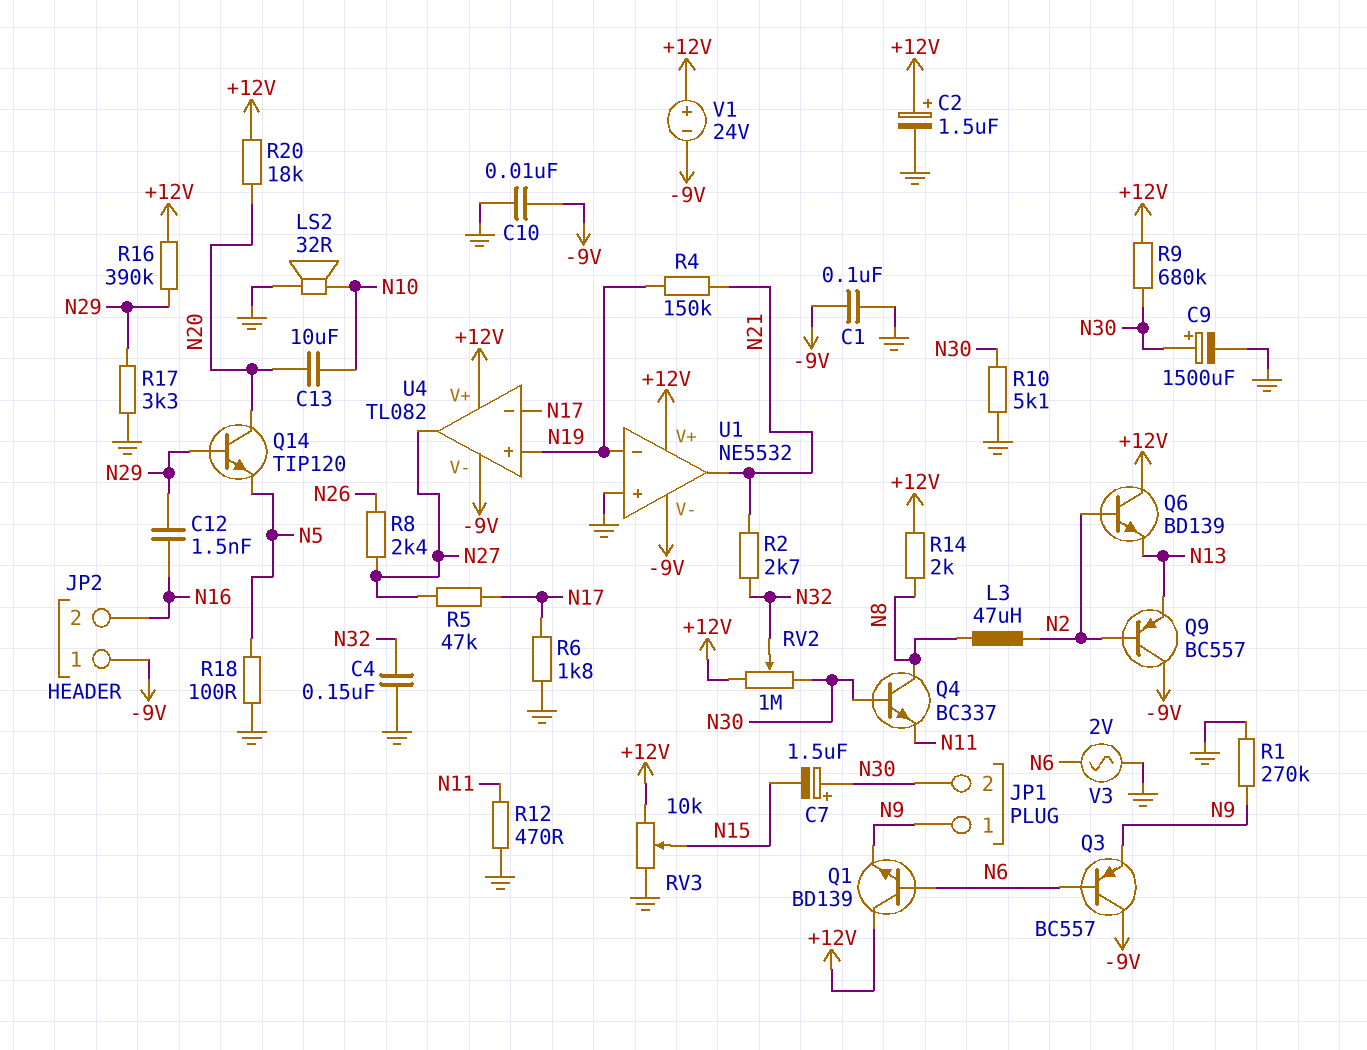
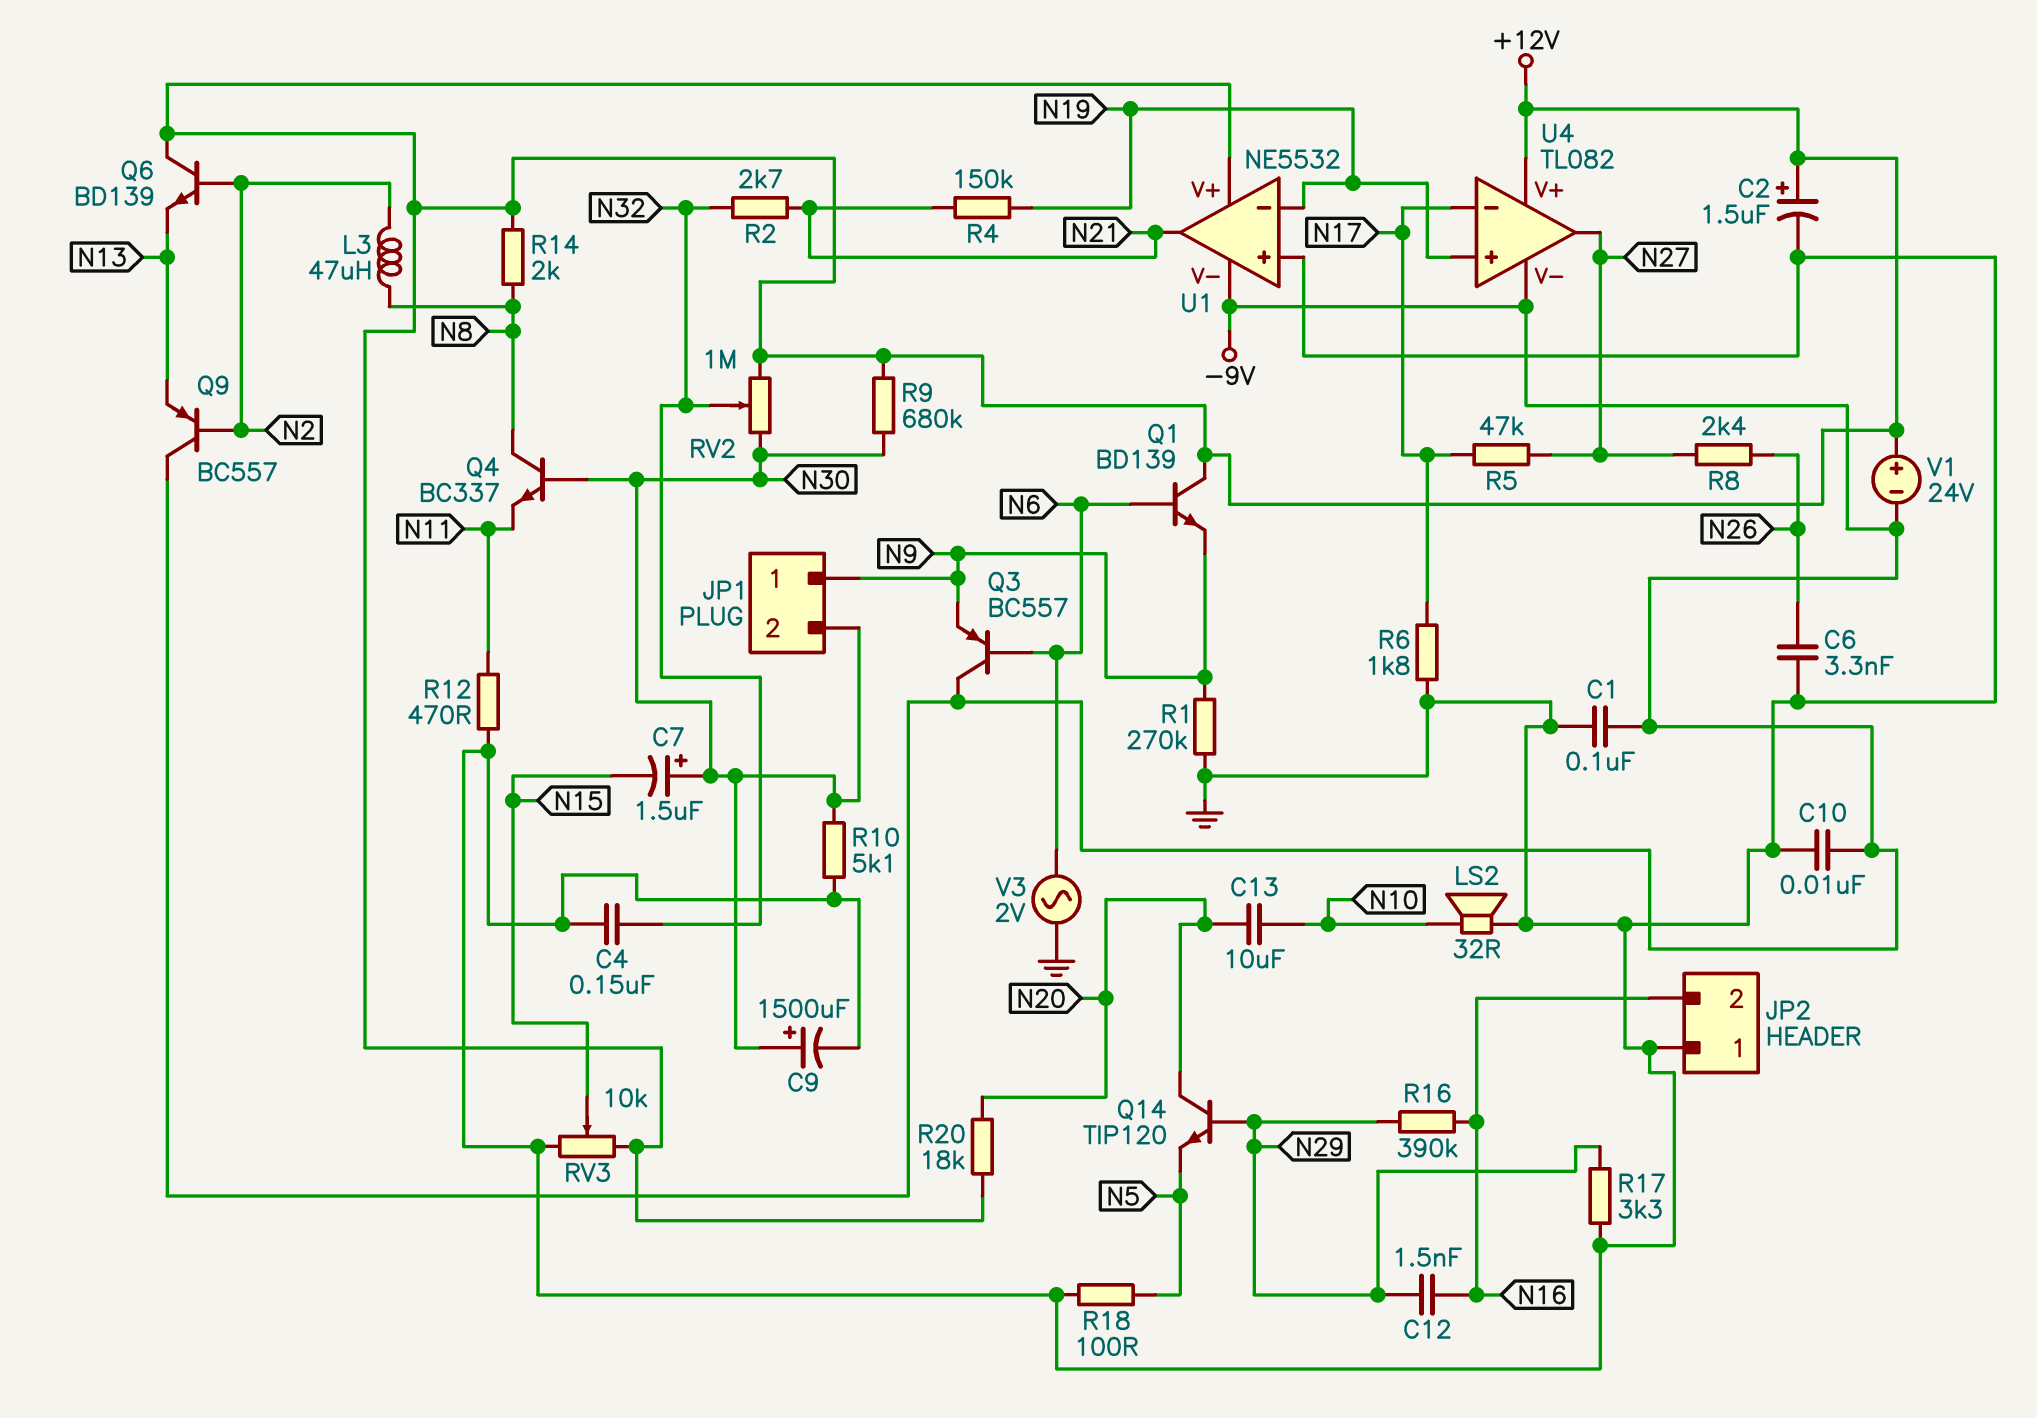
C6: none -> 3.3nF (GND, N26)
JP2 pin 1: -9V -> GND
R16: 390k (+12V, N29) -> 390k (N16, N29)

